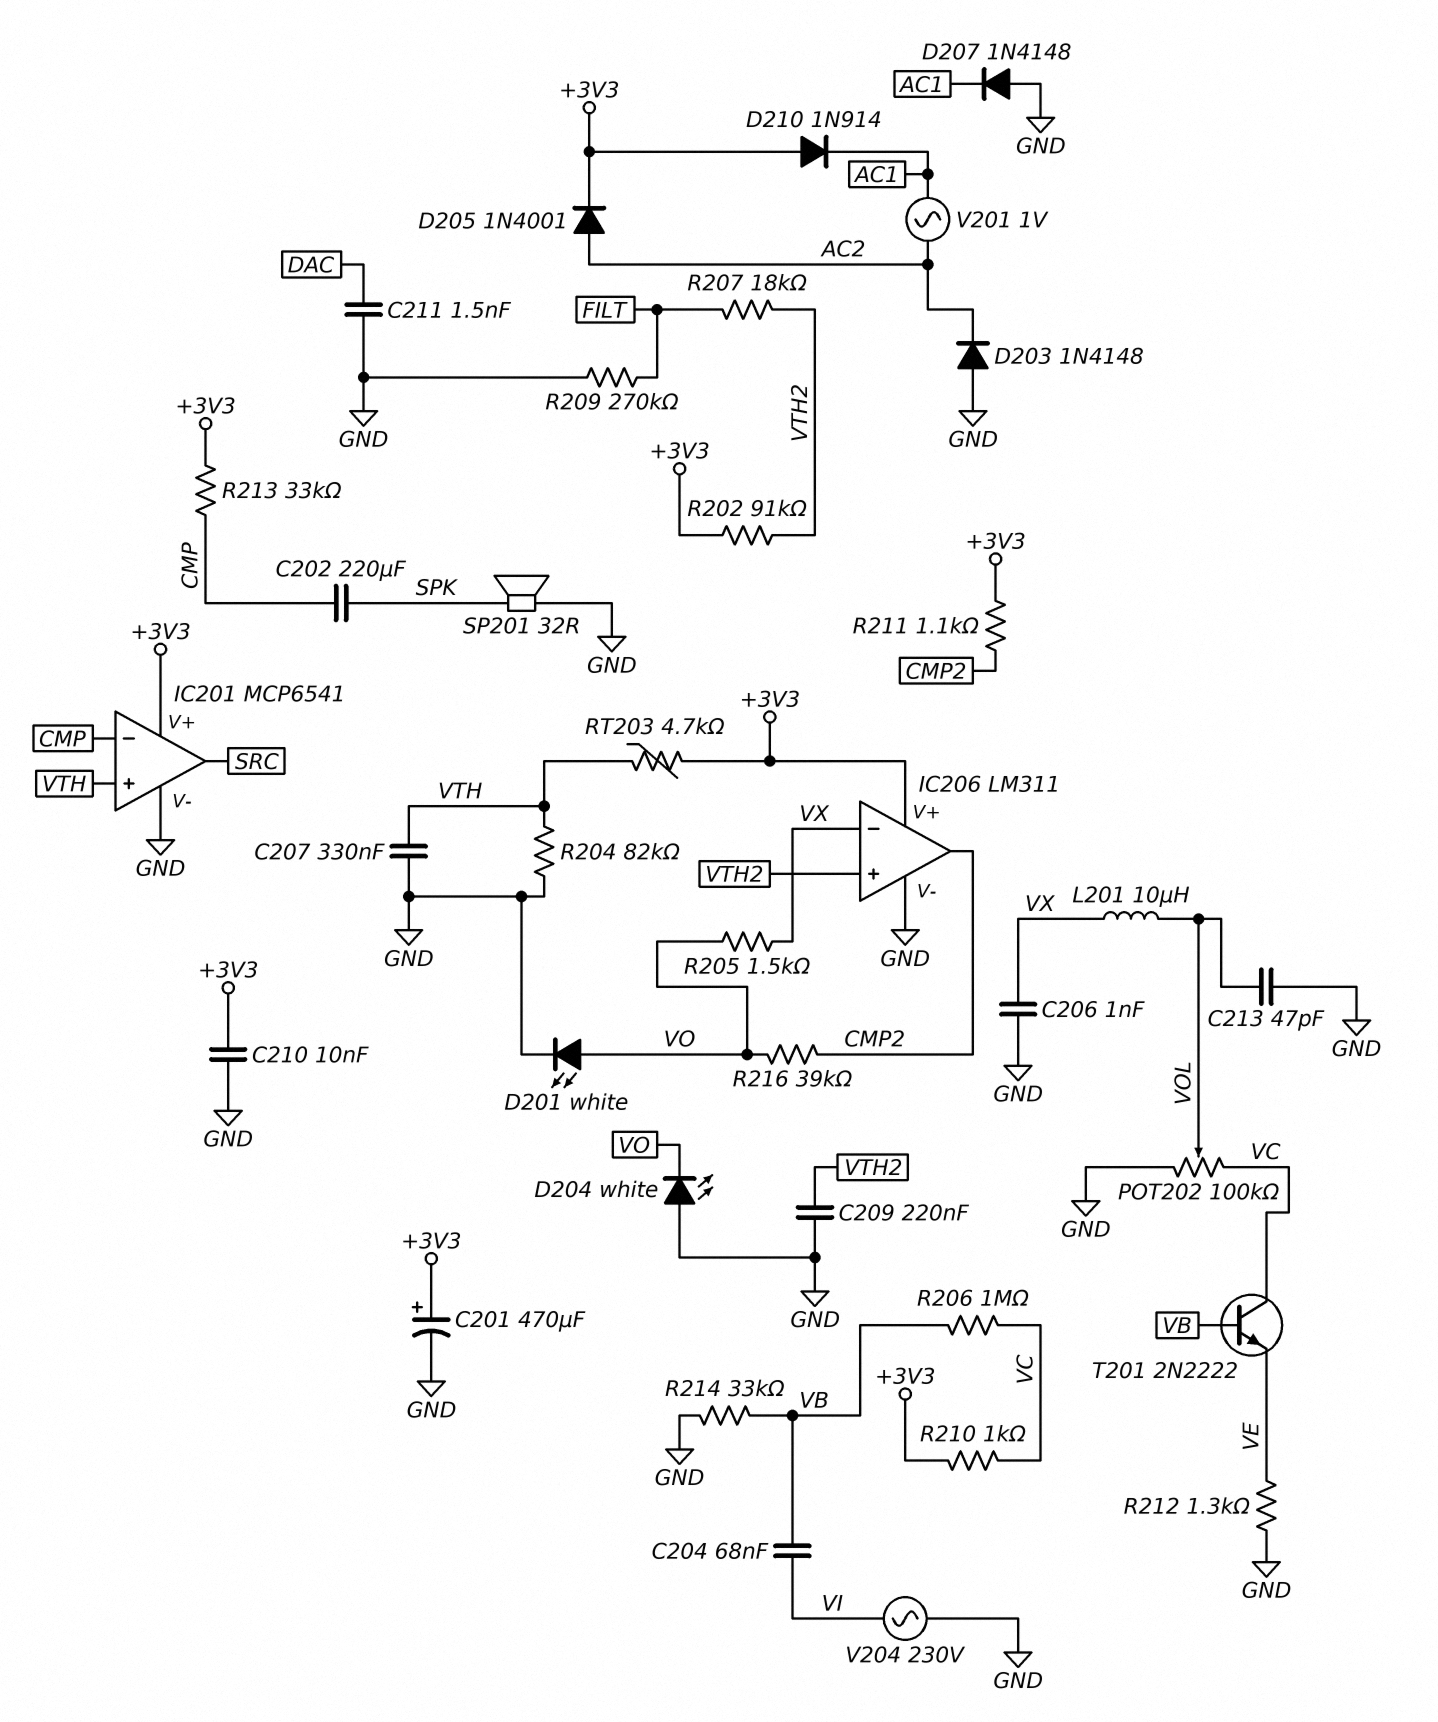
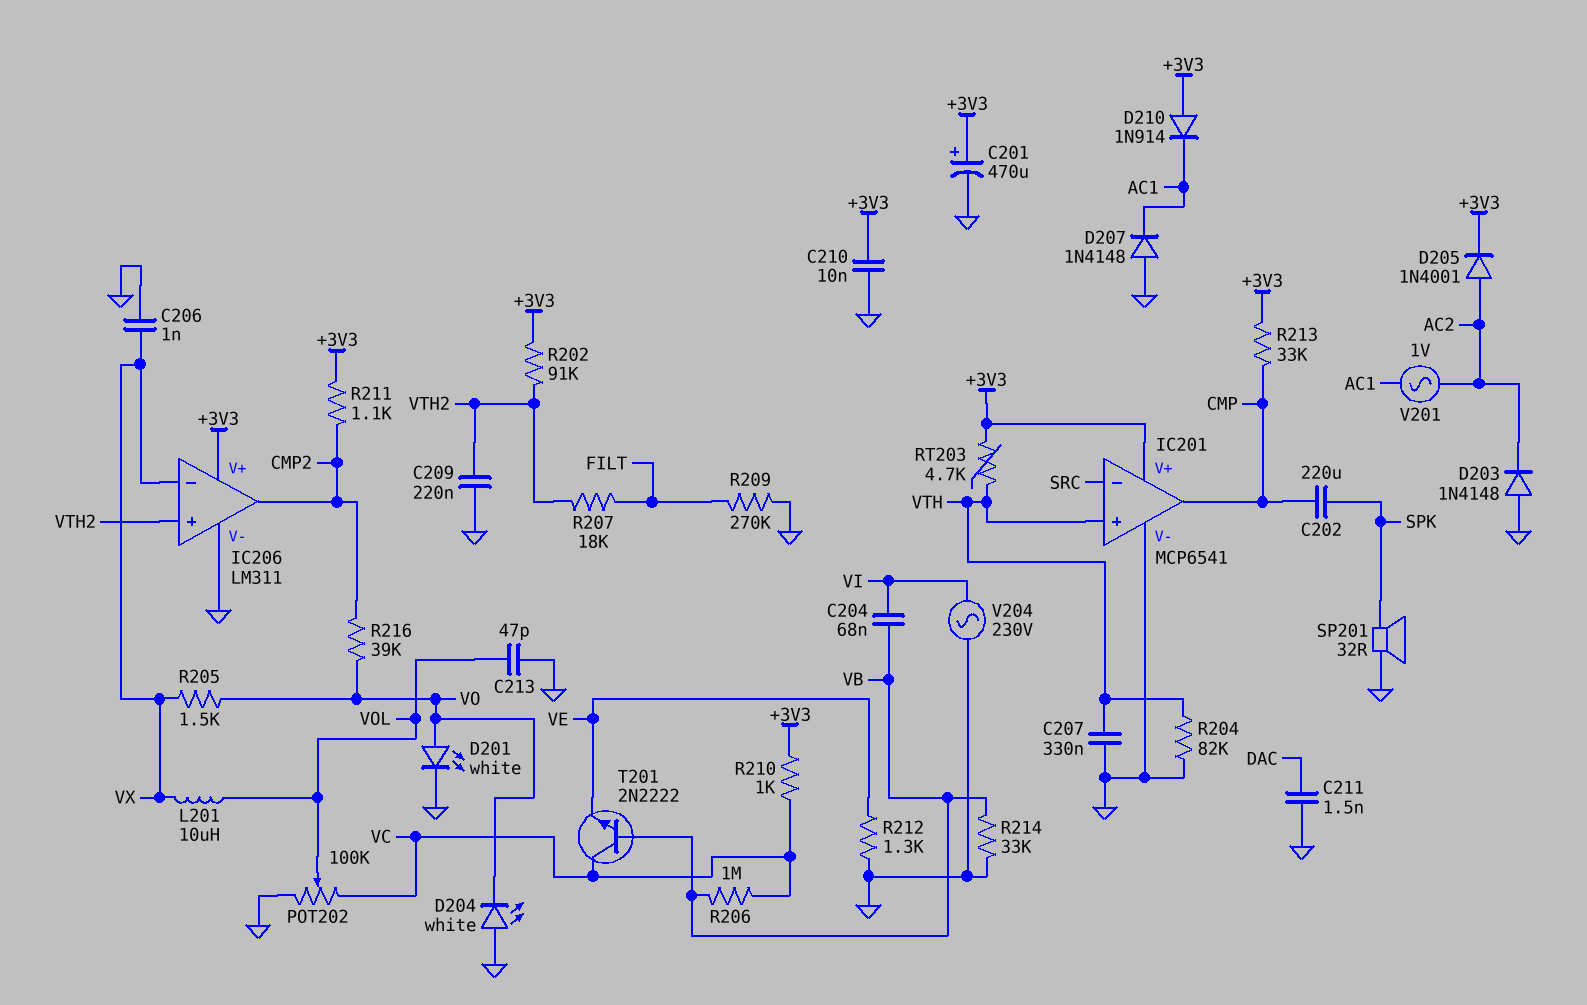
IC201 pin in-: CMP -> SRC
IC201 pin out: SRC -> CMP

